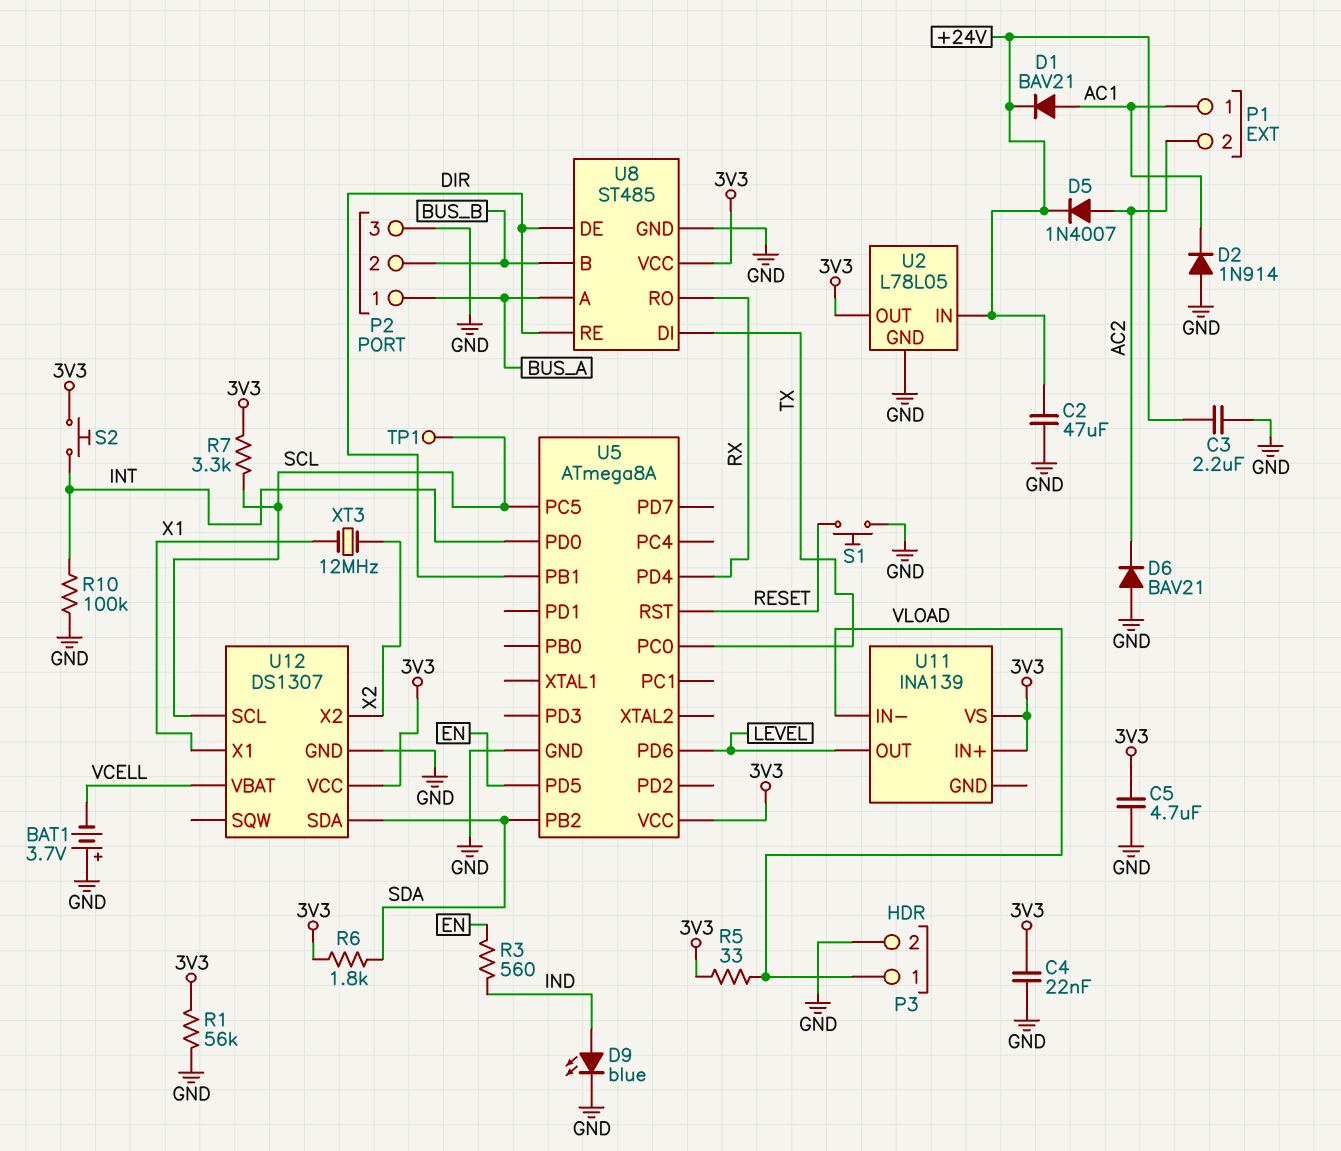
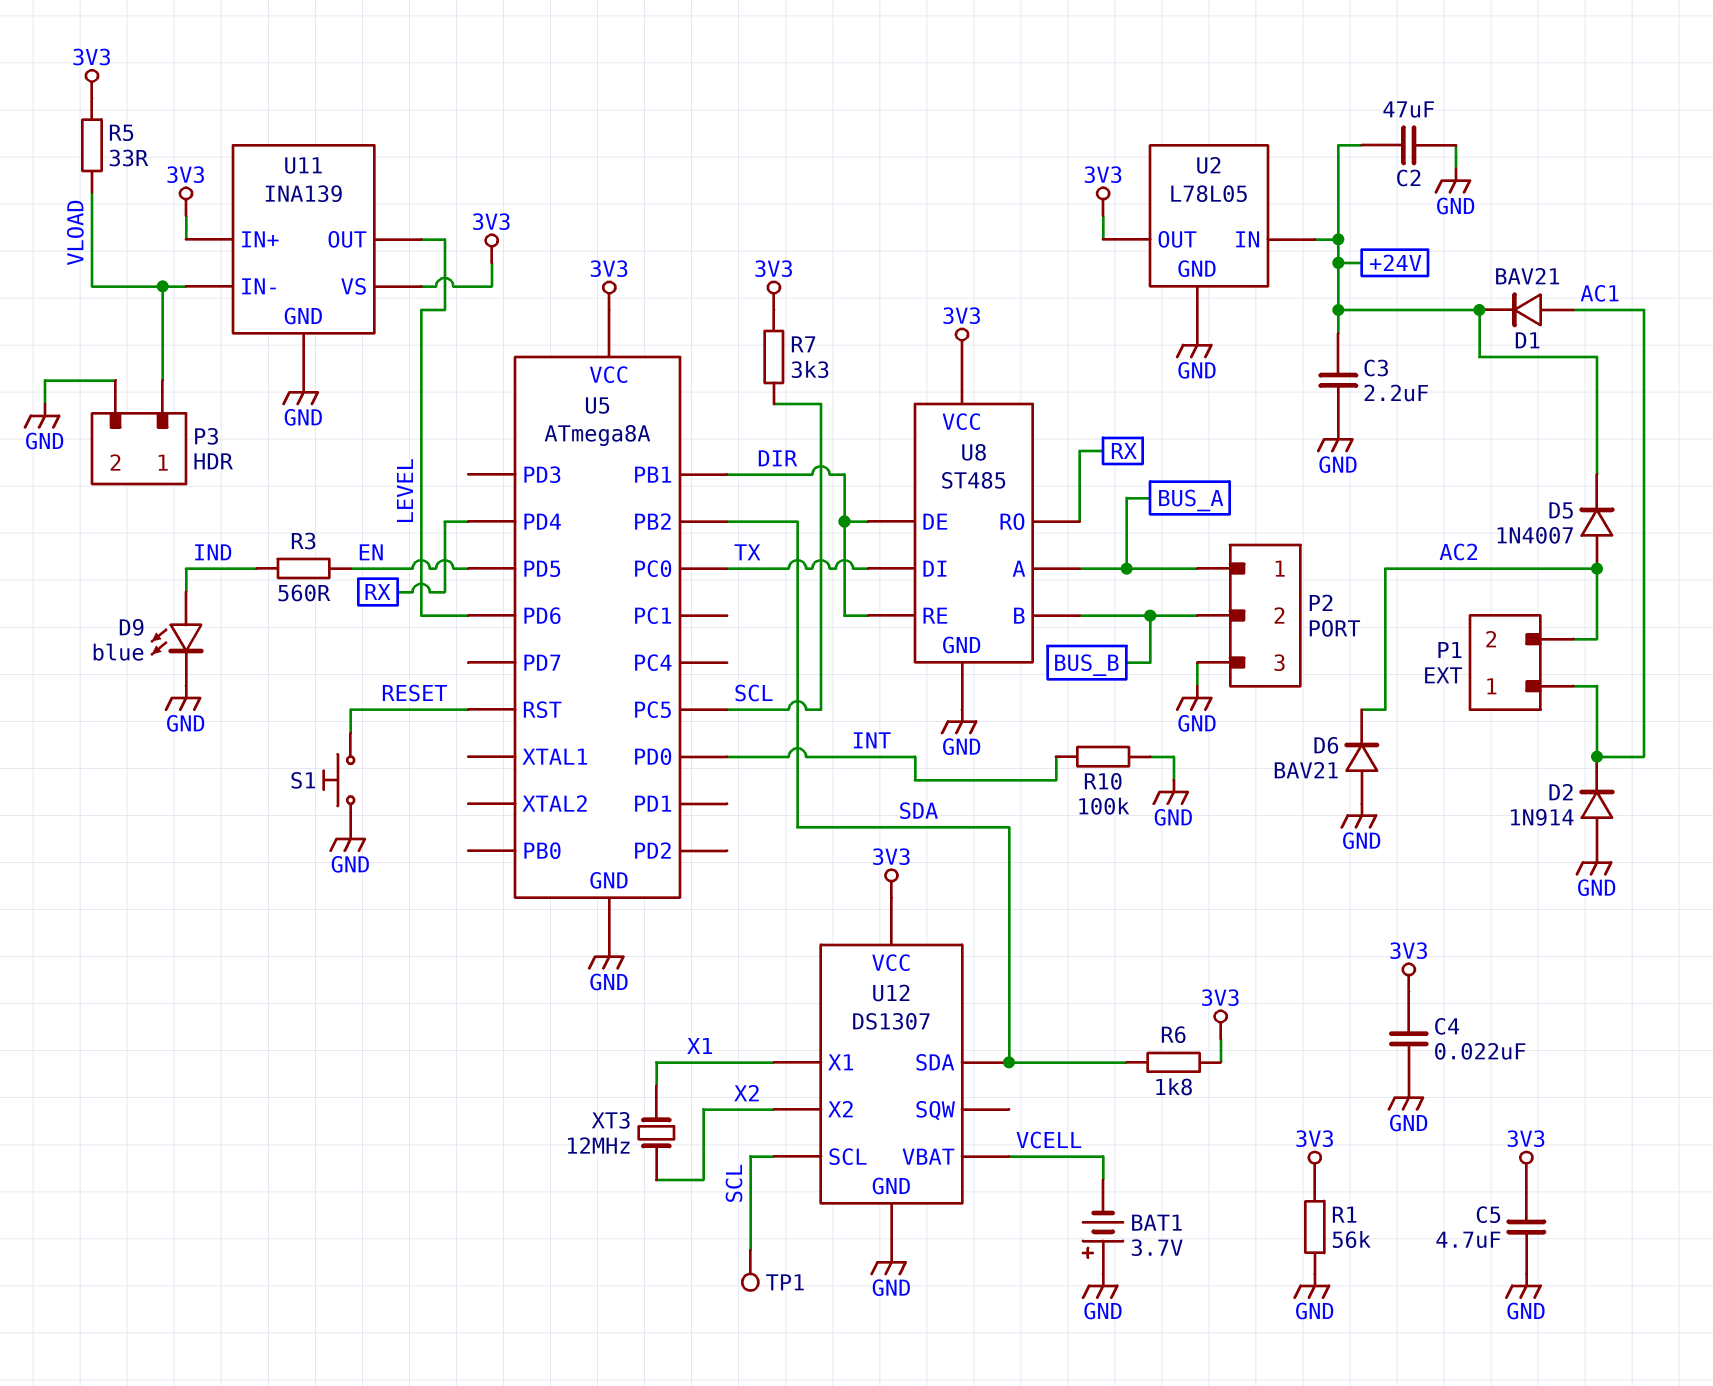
S2: button (3V3, INT) -> none
U11 pin GND: none -> GND

